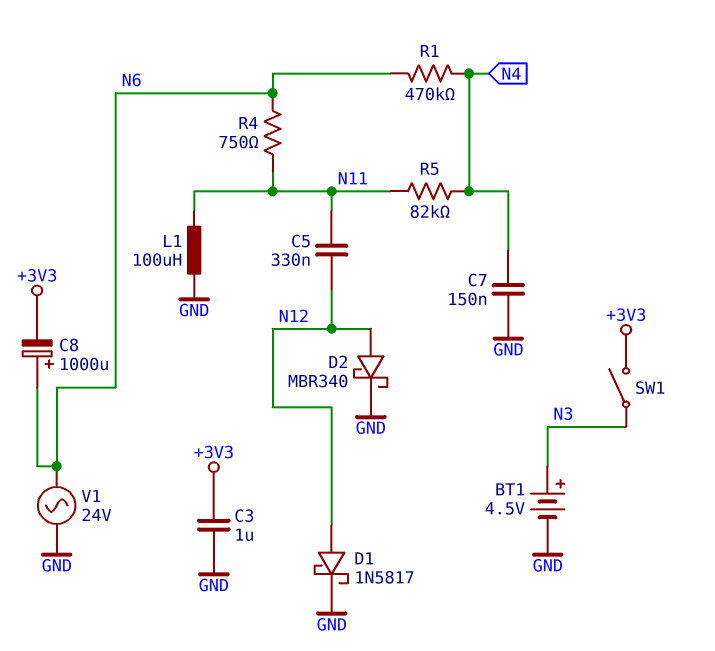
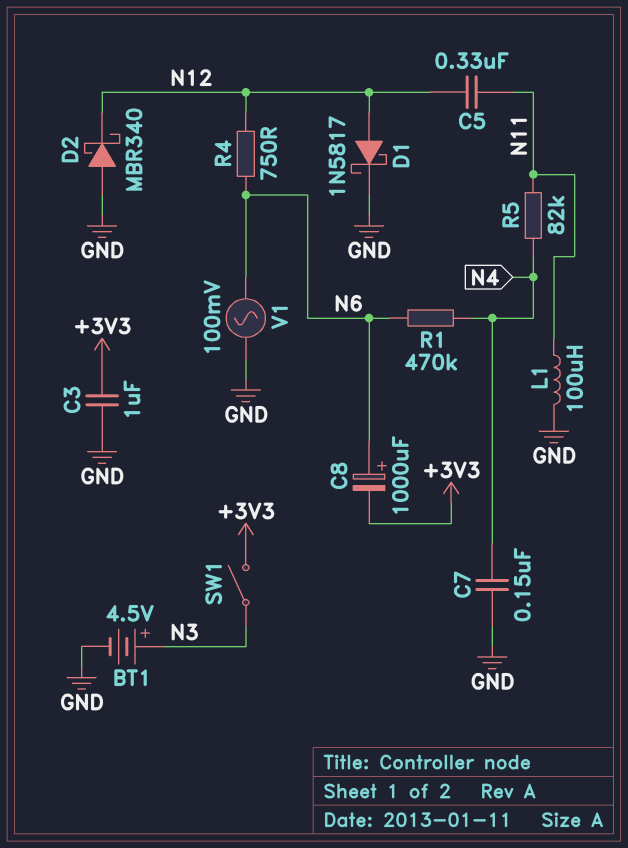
D2: schottky MBR340 (A N12, K GND) -> schottky MBR340 (A GND, K N12)
R4: 750 (N6, N11) -> 750 (N6, N12)
V1: AC 24V (GND, N6) -> AC 100mV (GND, N6)

